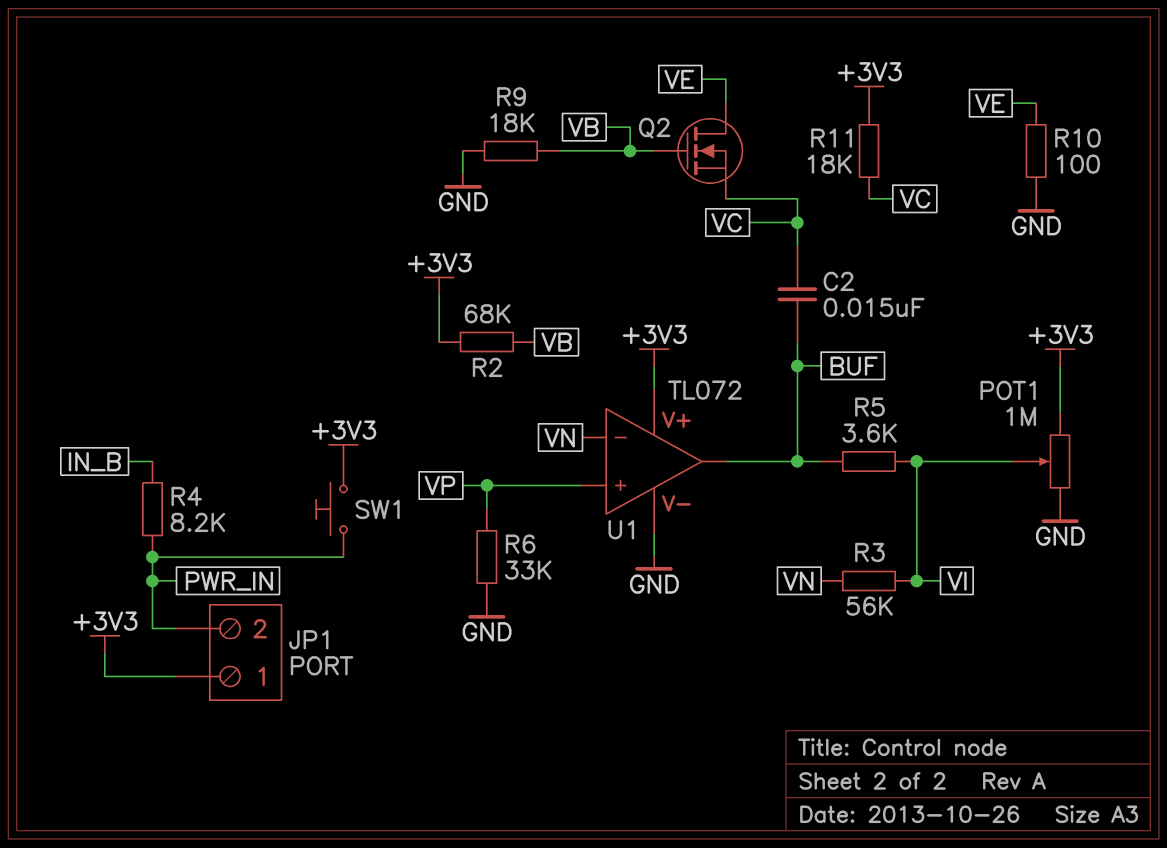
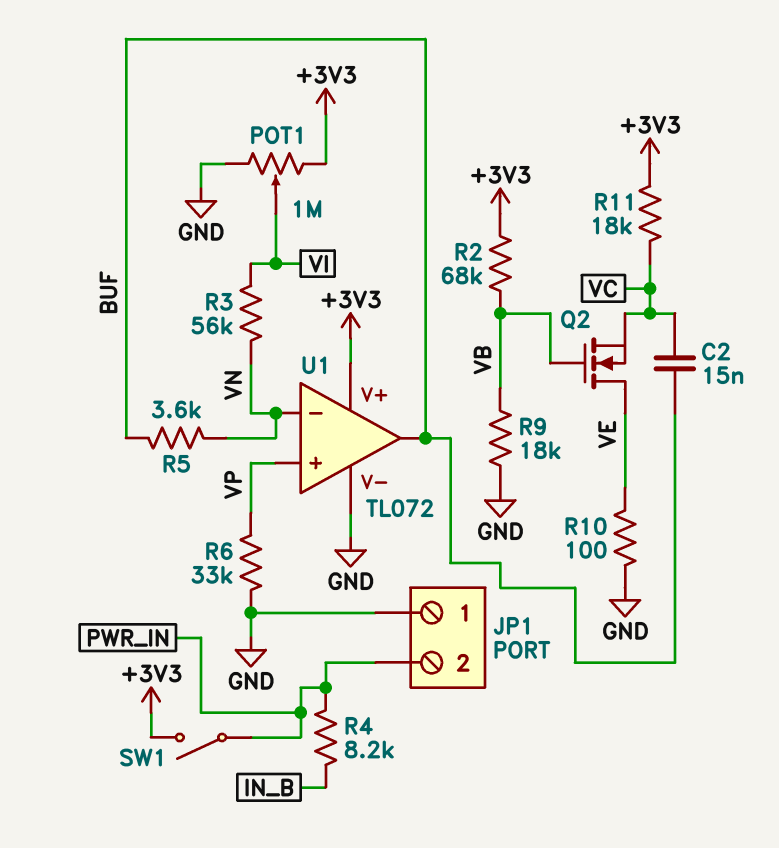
JP1 pin 1: +3V3 -> GND
R5: 3.6k (BUF, VI) -> 3.6k (BUF, VN)
SW1: button (+3V3, PWR_IN) -> switch (+3V3, PWR_IN)

